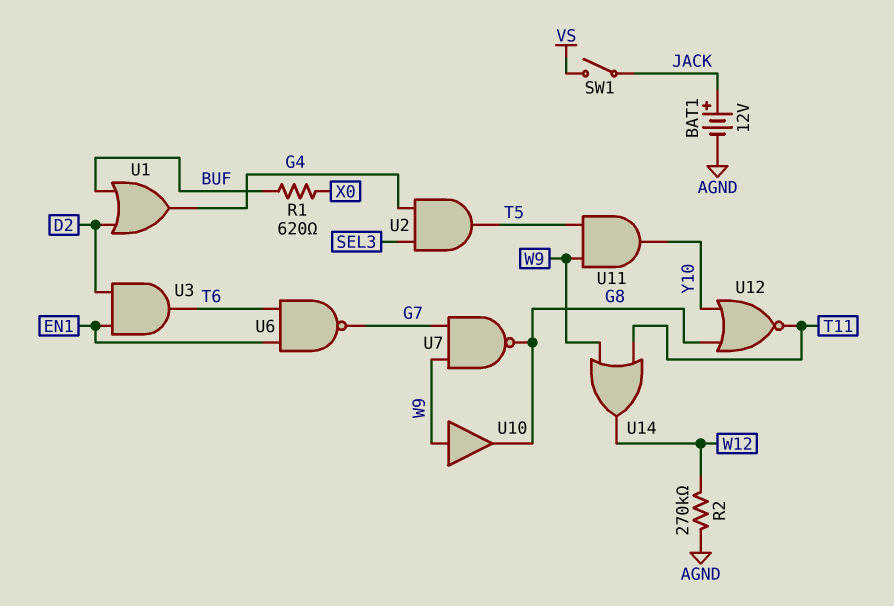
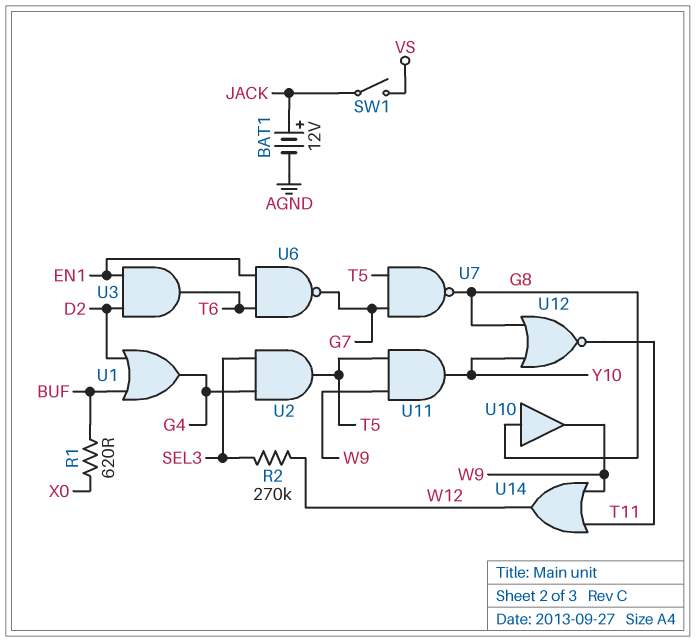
R2: 270k (AGND, W12) -> 270k (SEL3, W12)
U7: NAND (in G7, in W9, out G8) -> NAND (in G7, in T5, out G8)
U10: buffer (in W9, out G8) -> buffer (in G8, out W9)

